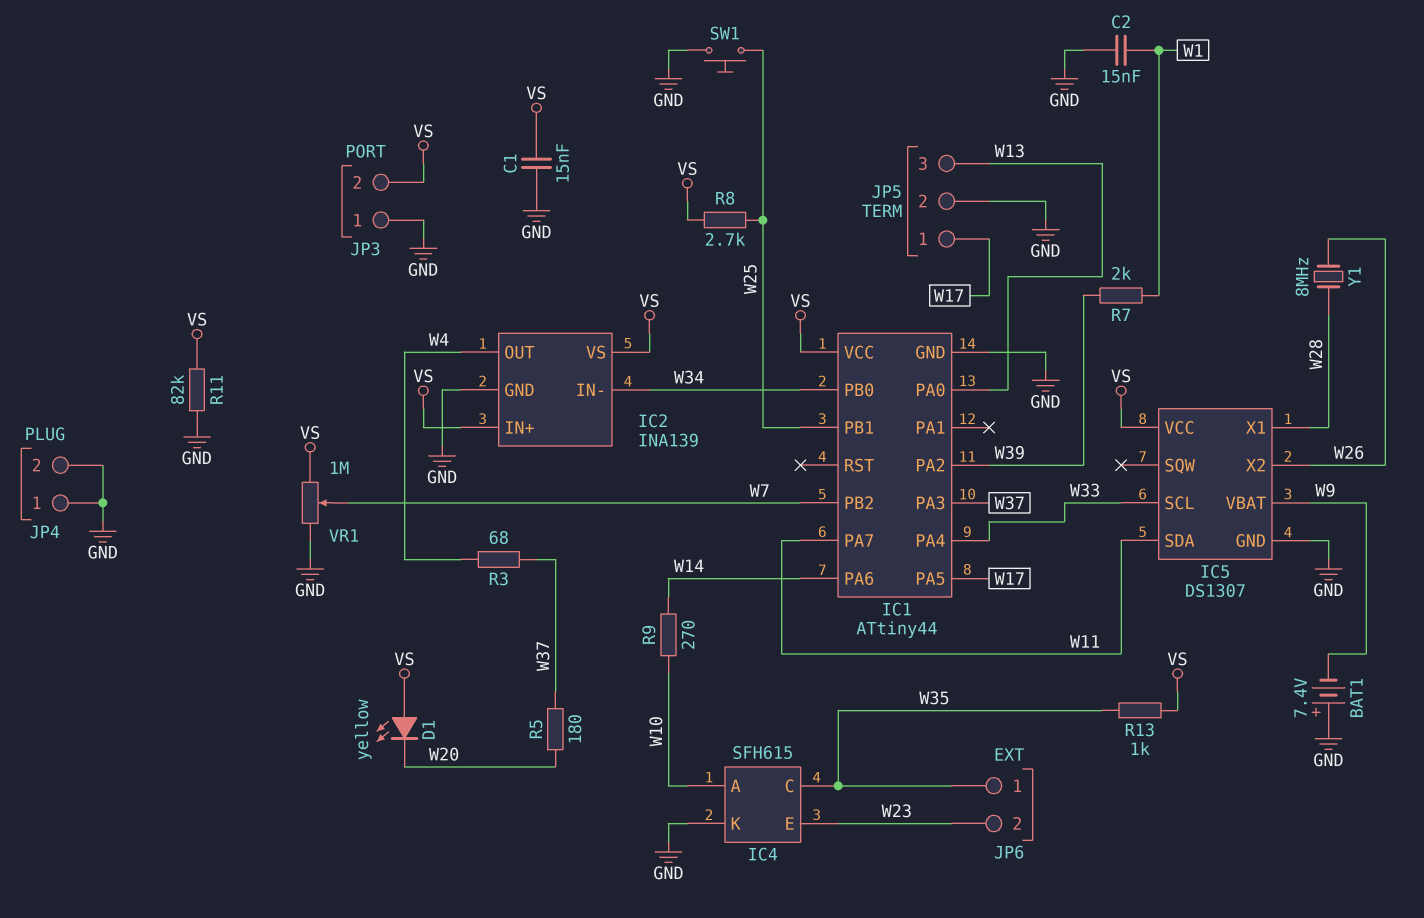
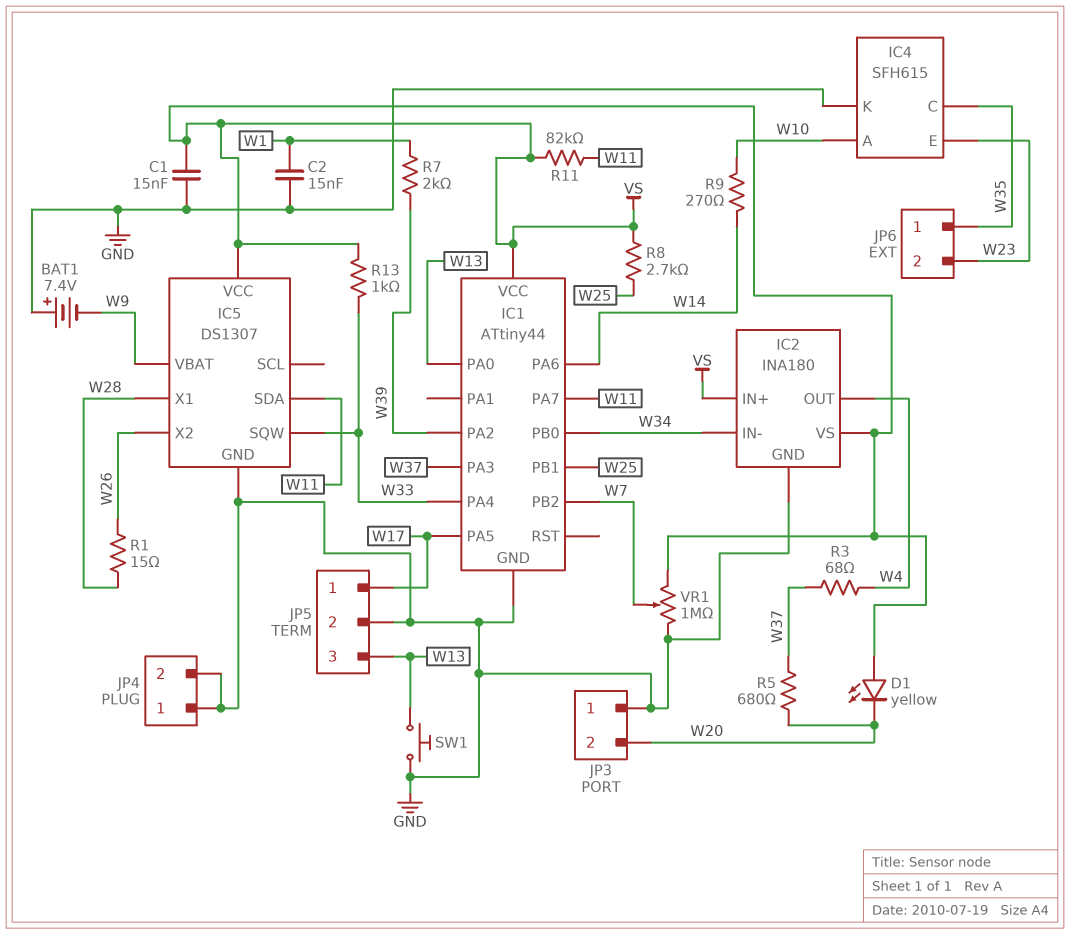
IC2: INA139 -> INA180
IC5 pin SCL: W33 -> none
IC5 pin SQW: none -> W33
JP3 pin 2: VS -> W20
R1: none -> 15 (W26, W28)
R5: 180 (W20, W37) -> 680 (W20, W37)
R11: 82k (GND, VS) -> 82k (VS, W11)
R13: 1k (VS, W35) -> 1k (VS, W33)
SW1: button (GND, W25) -> button (GND, W13)
Y1: 8MHz (W26, W28) -> none

